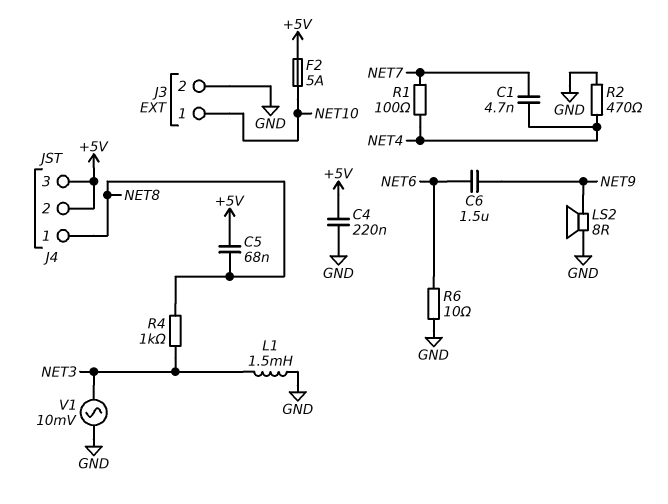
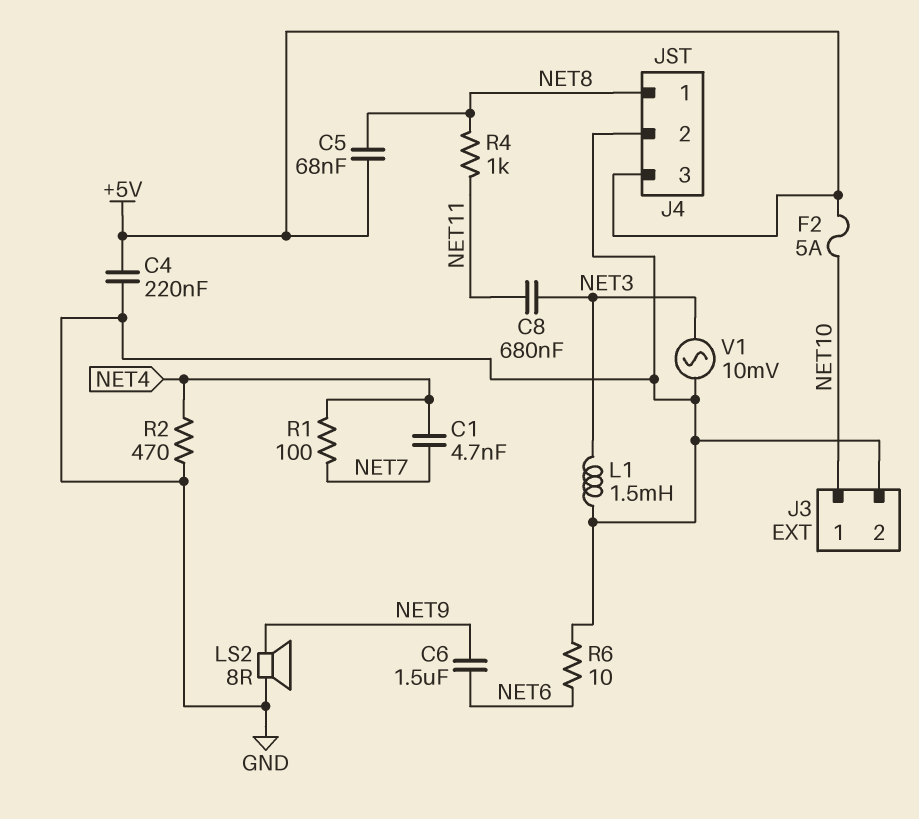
C8: none -> 680nF (NET3, NET11)
J4 pin 2: +5V -> GND
R4: 1k (NET3, NET8) -> 1k (NET8, NET11)

